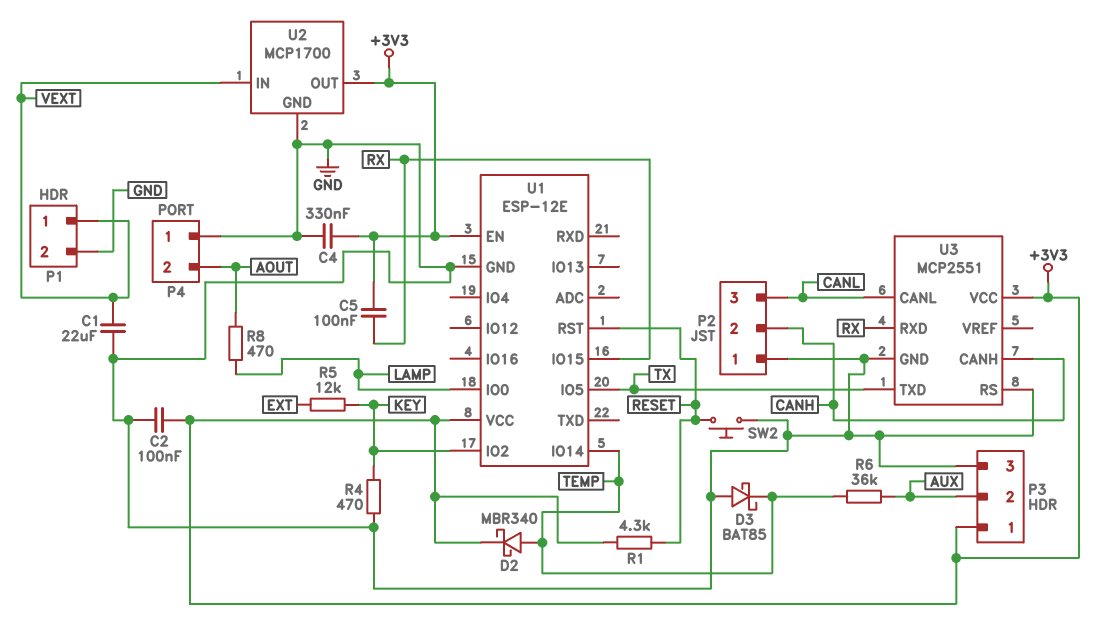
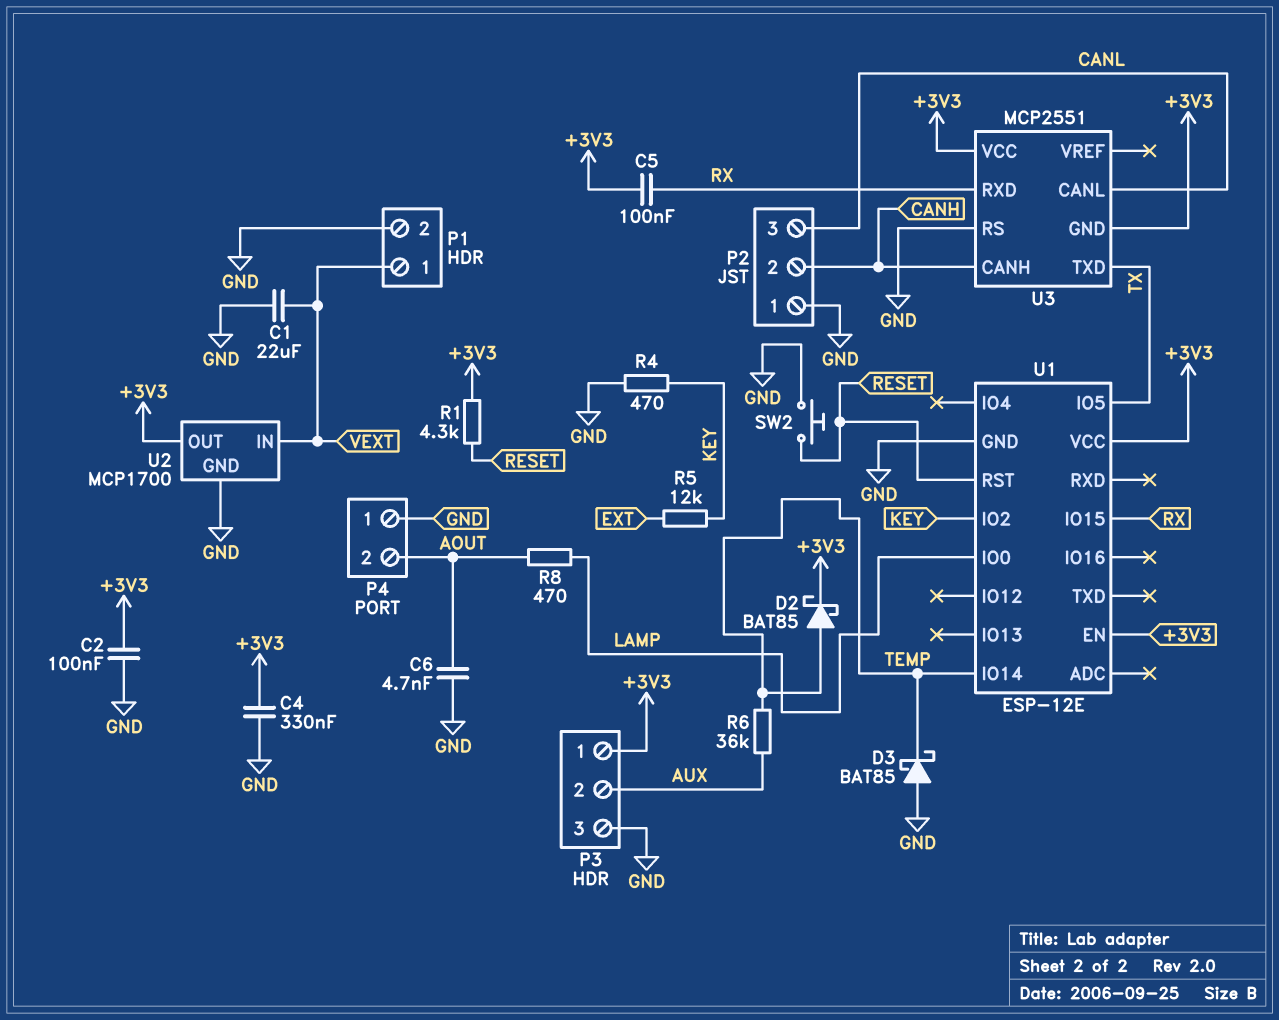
C6: none -> 4.7nF (AOUT, GND)
D2: schottky MBR340 (A TEMP, K +3V3) -> schottky BAT85 (A TEMP, K +3V3)
U3 pin GND: GND -> +3V3

